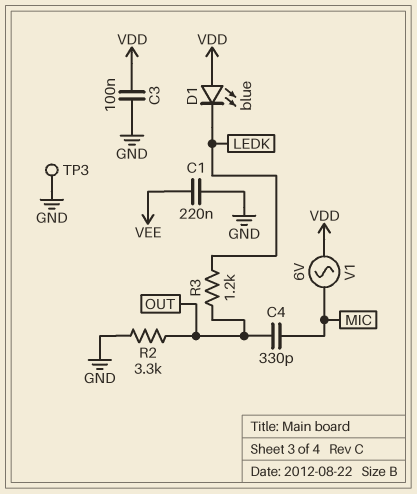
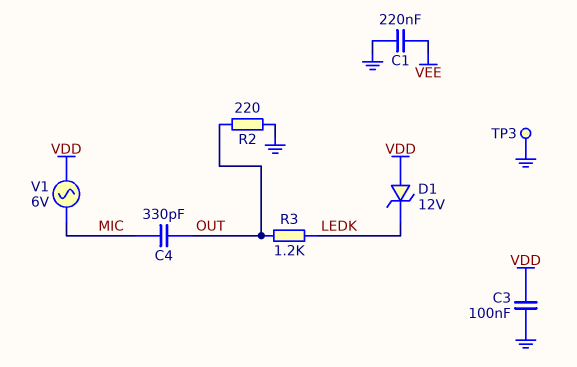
D1: LED blue (A VDD, K LEDK) -> zener 12V (A VDD, K LEDK)
R2: 3.3k (GND, OUT) -> 220 (GND, OUT)

